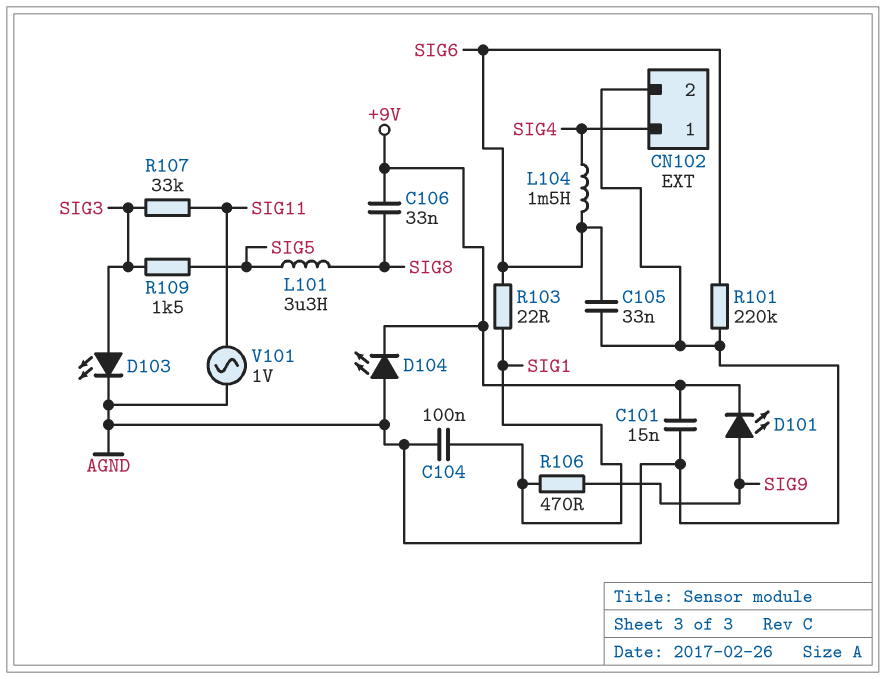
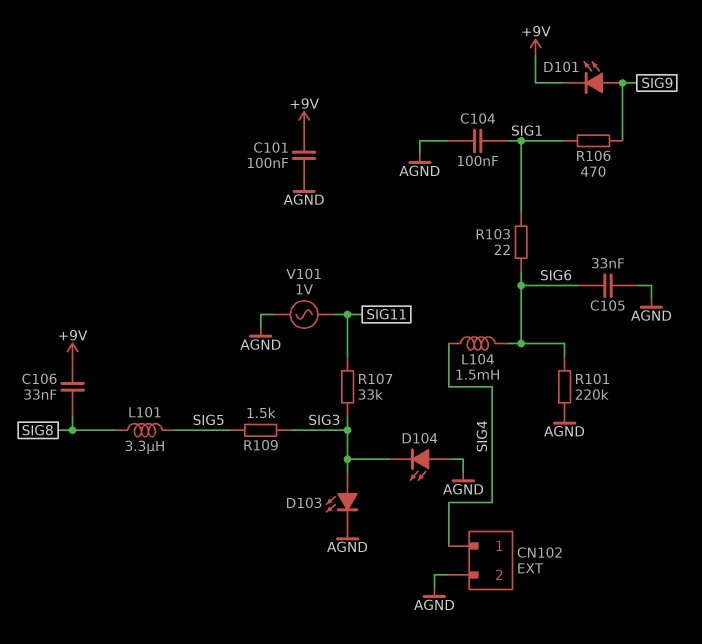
C101: 15nF (+9V, AGND) -> 100nF (+9V, AGND)
D104: LED (A AGND, K +9V) -> LED (A AGND, K SIG3)

